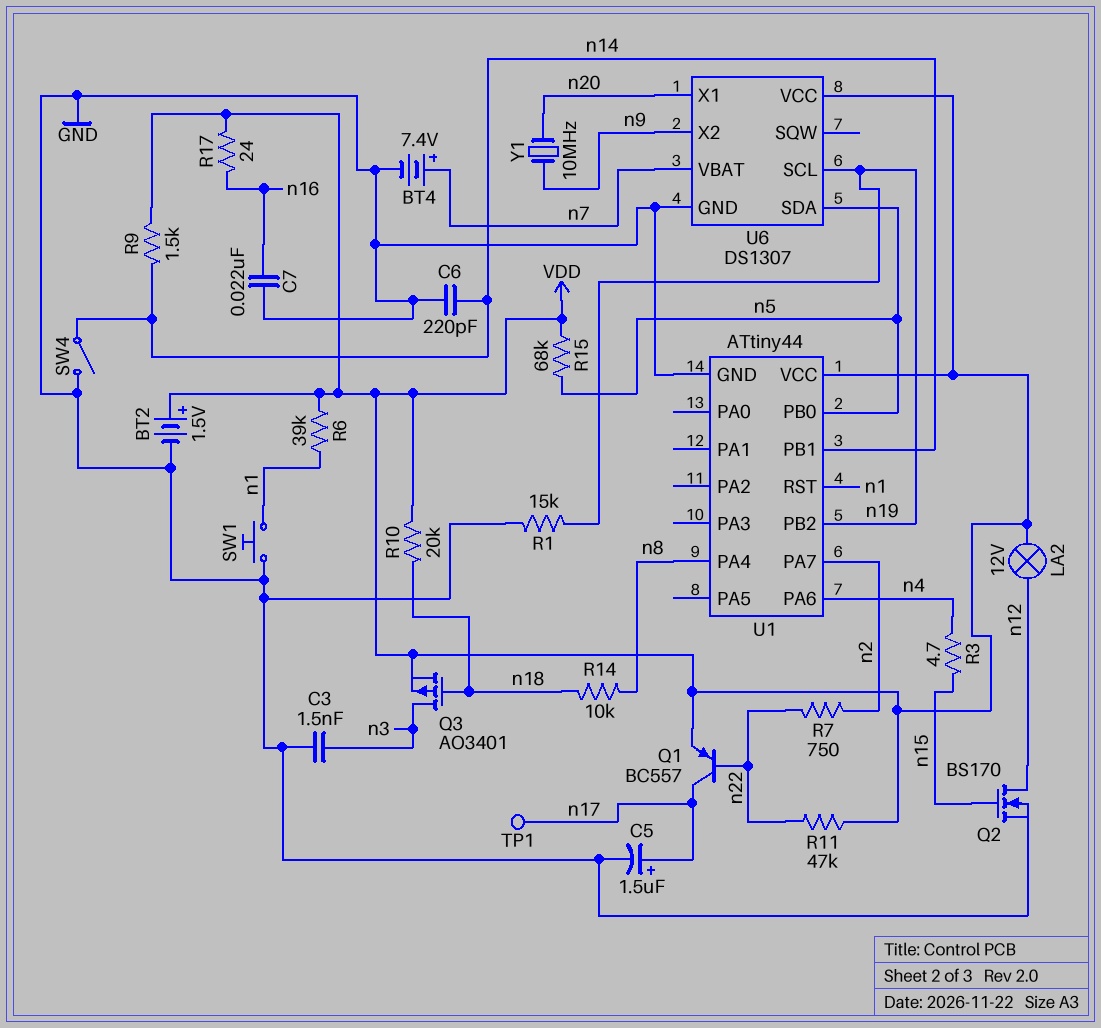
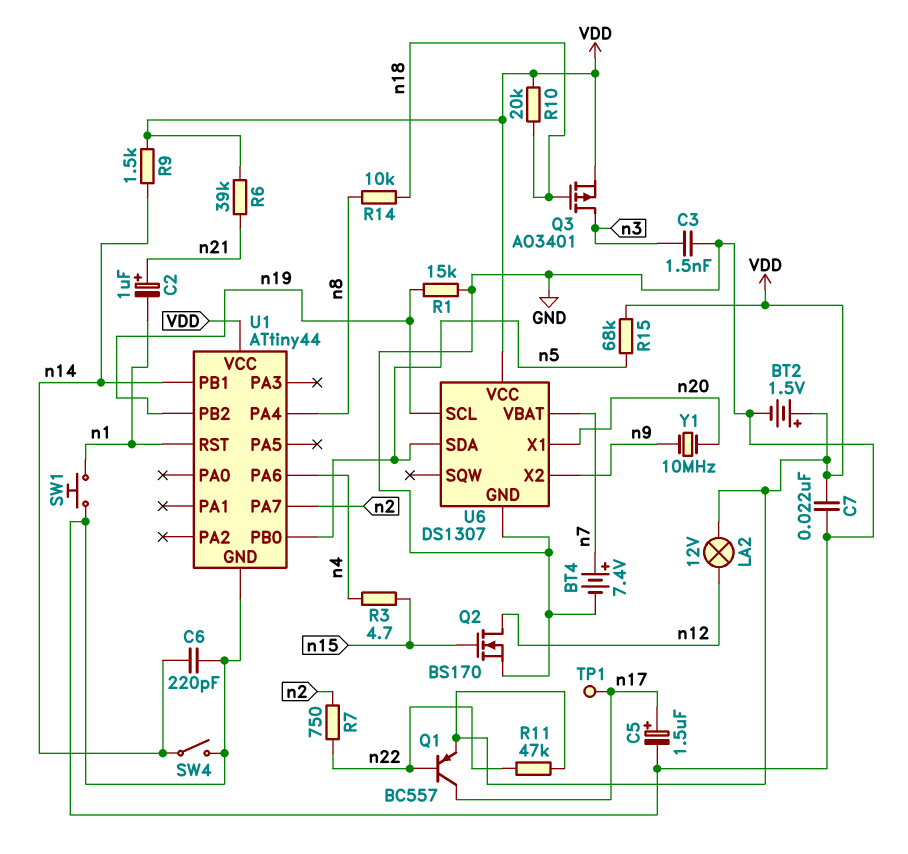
C2: none -> 1uF (plus n21, minus n1)
C7: 22nF (GND, n16) -> 22nF (GND, VDD)
R6: 39k (VDD, n1) -> 39k (VDD, n21)
R17: 24 (VDD, n16) -> none

